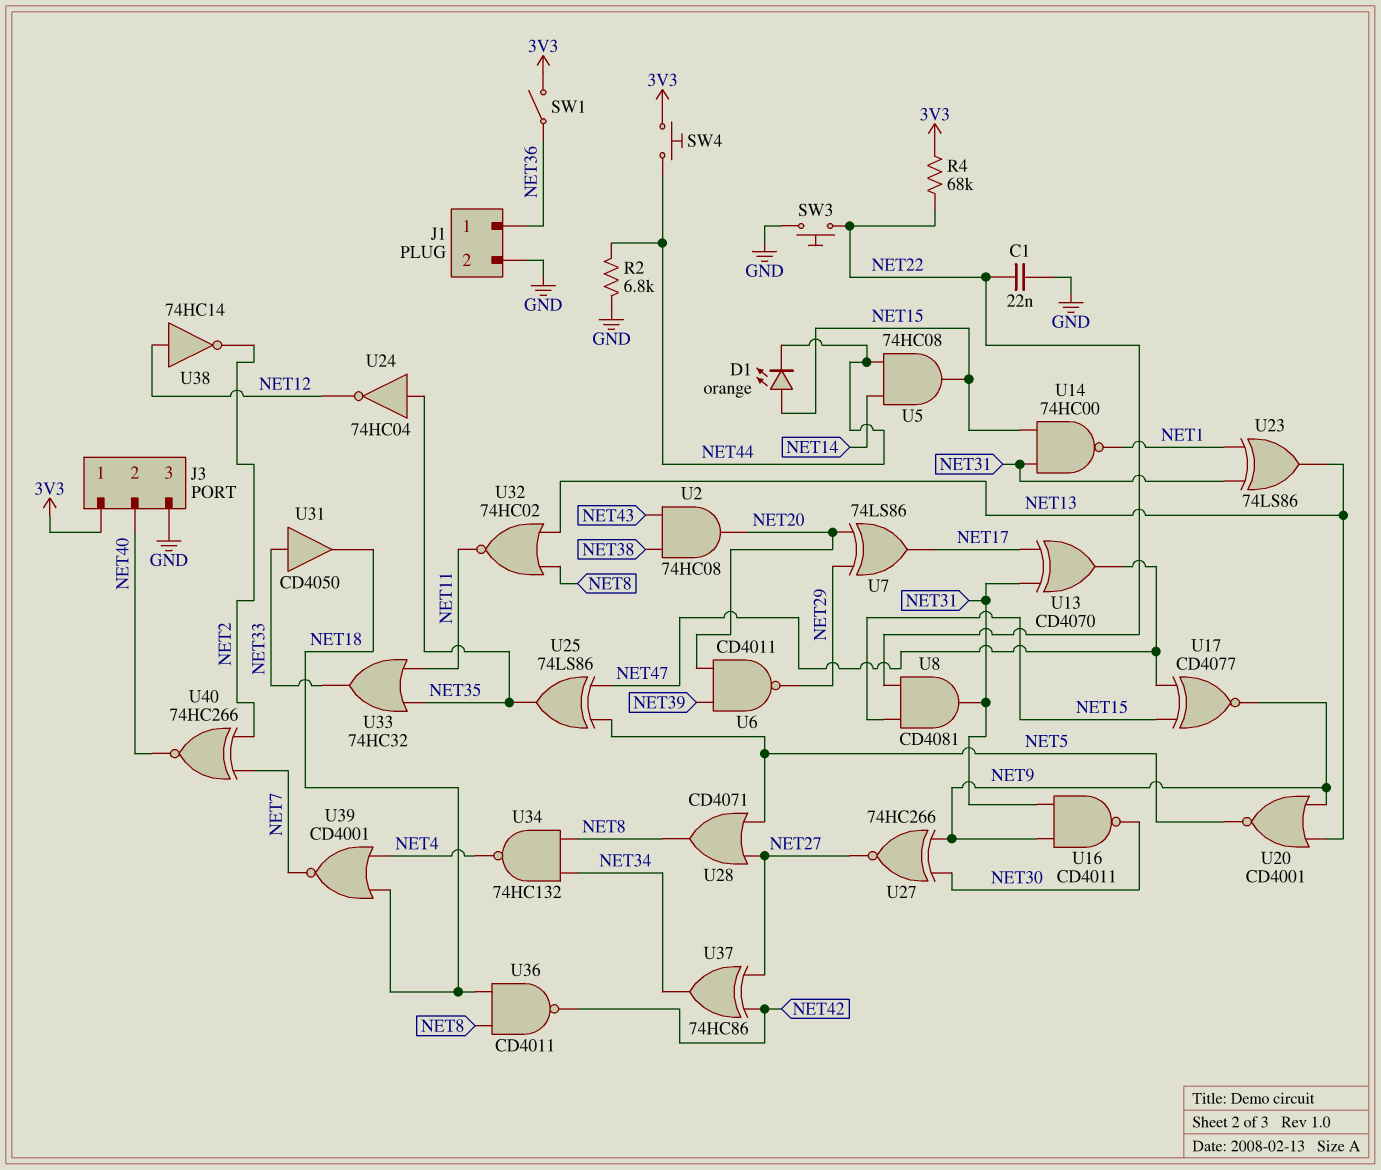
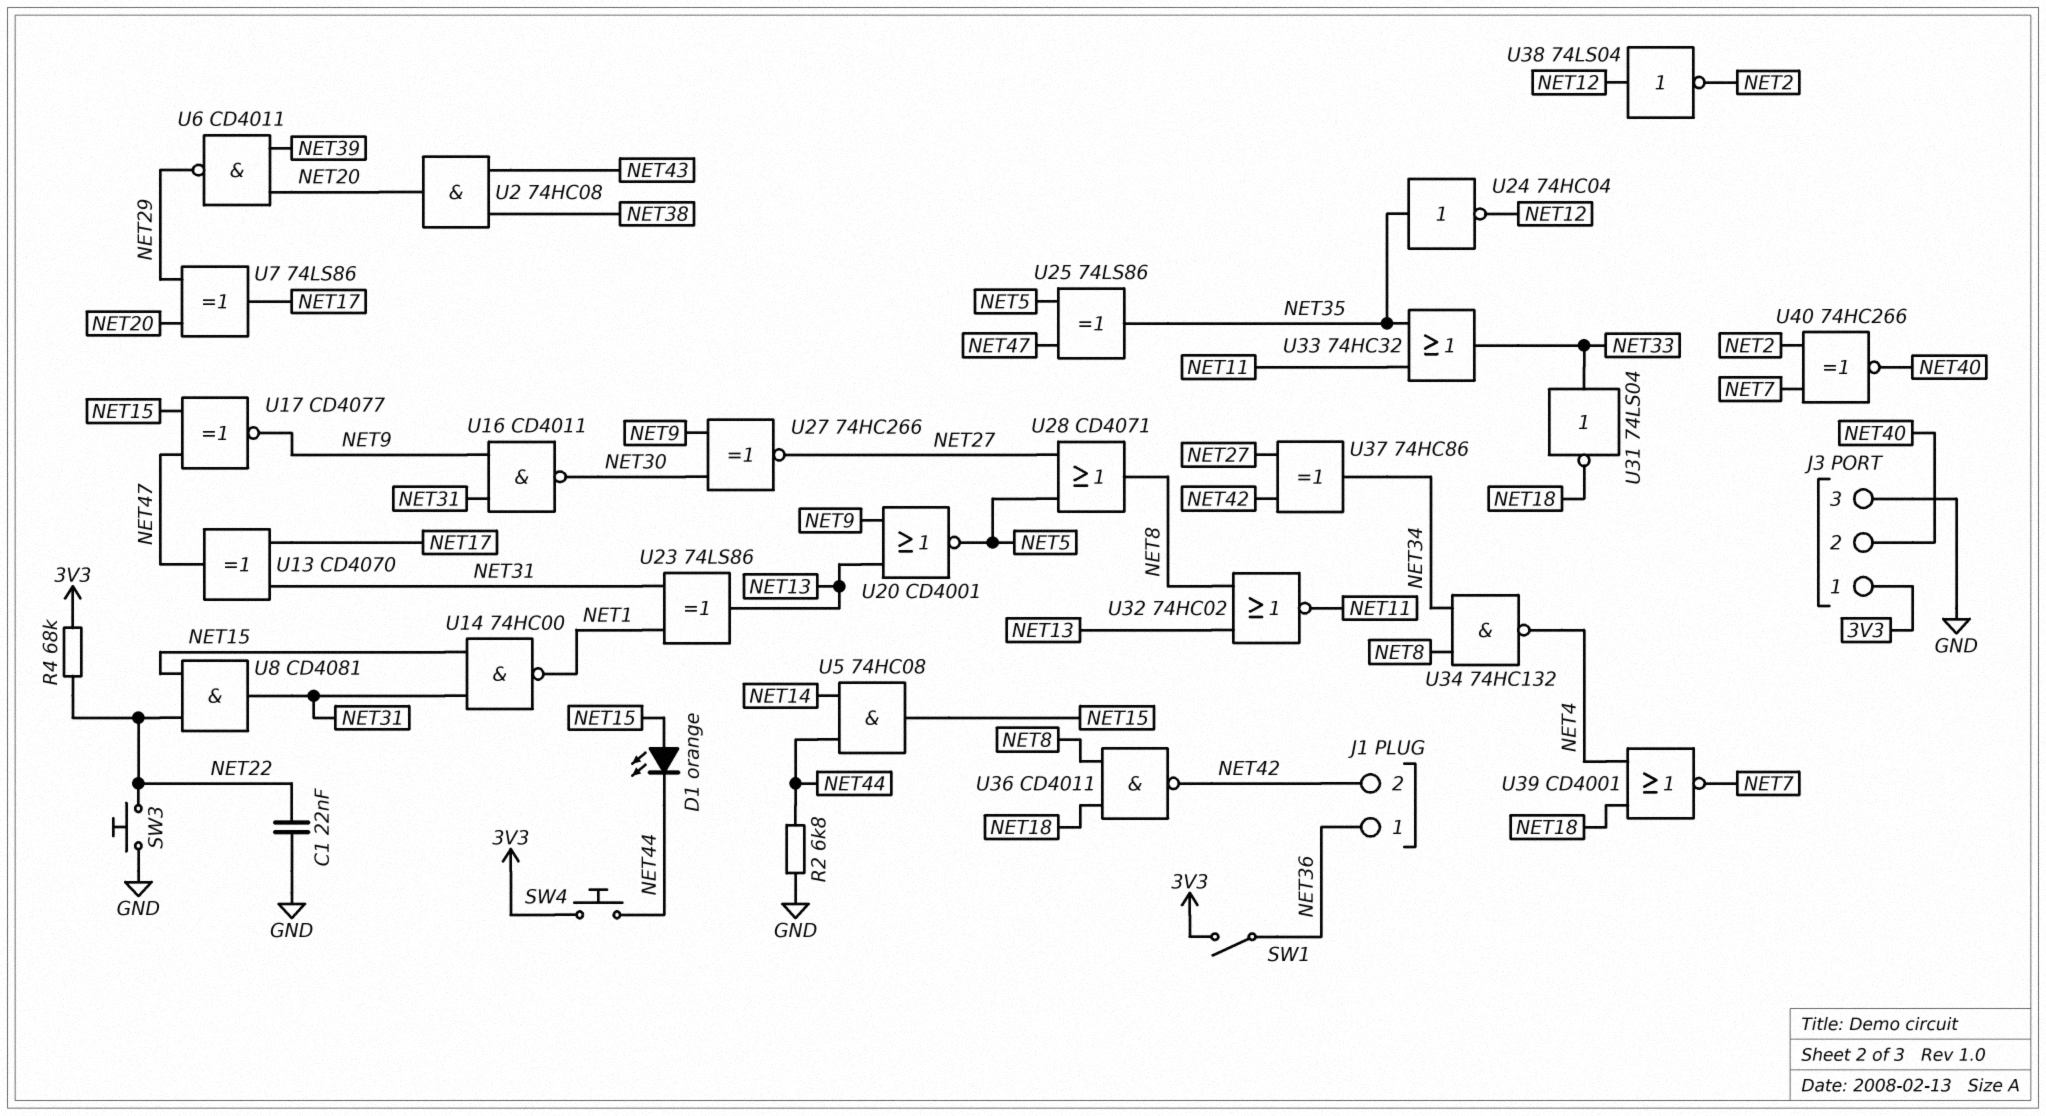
J1 pin 2: GND -> NET42
U31: buffer CD4050 (in NET33, out NET18) -> NOT 74LS04 (in NET33, out NET18)
U38: NOT 74HC14 (in NET12, out NET2) -> NOT 74LS04 (in NET12, out NET2)

